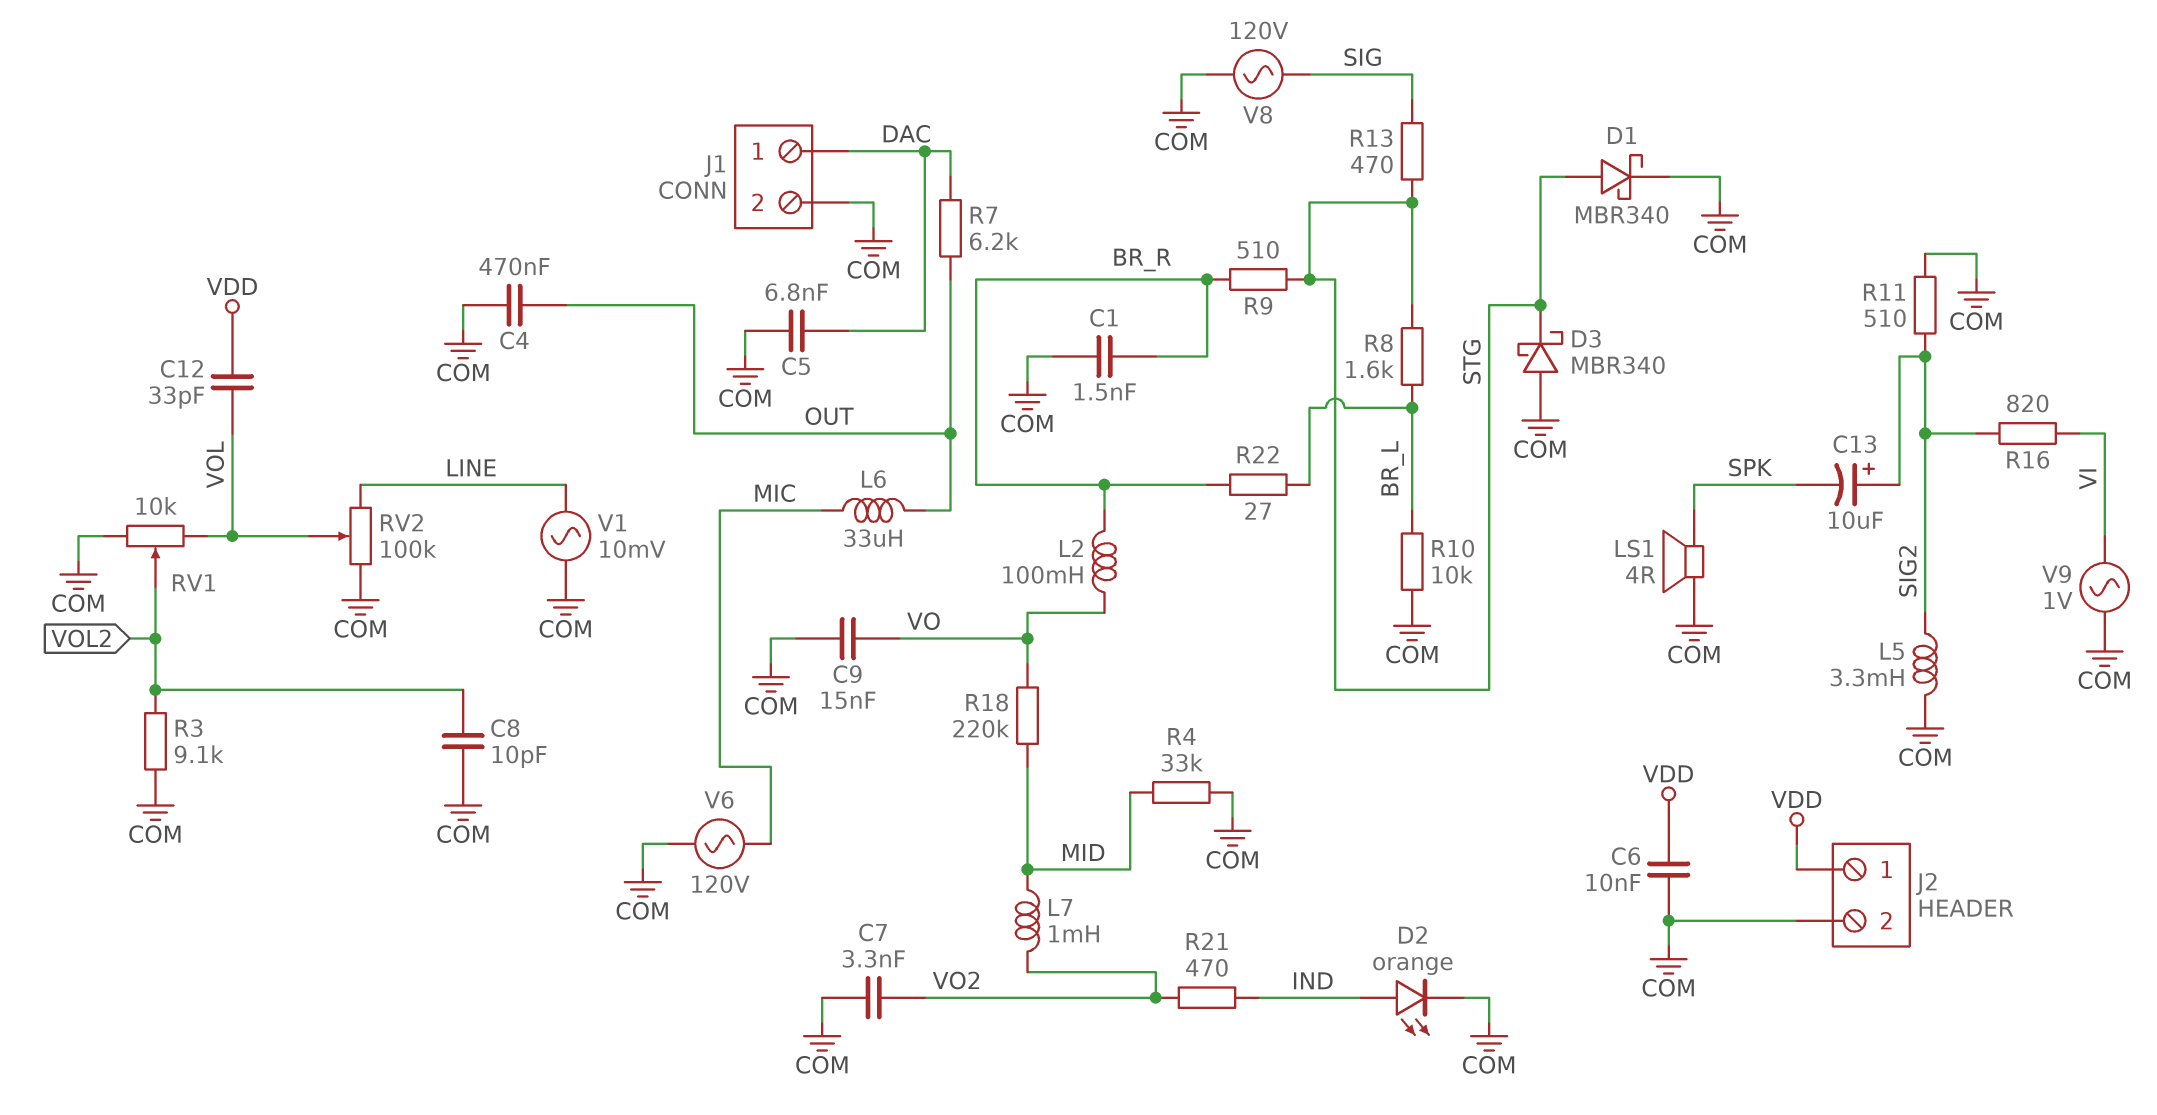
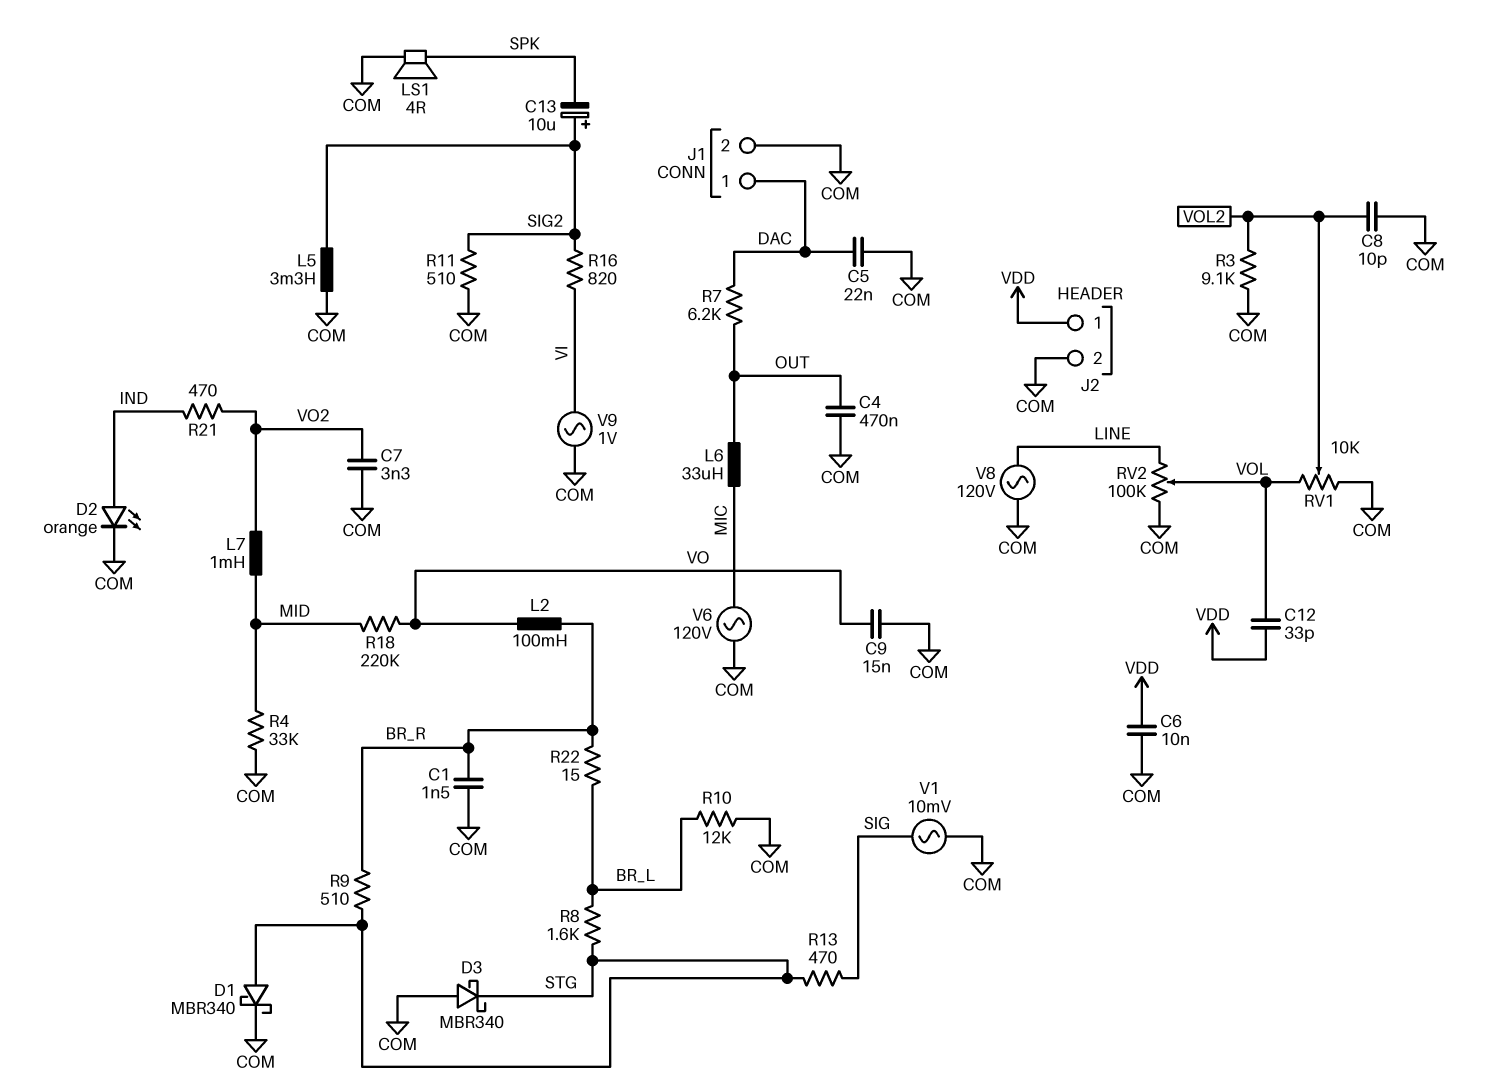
C5: 6.8nF (COM, DAC) -> 22nF (COM, DAC)
R10: 10k (BR_L, COM) -> 12k (BR_L, COM)
R22: 27 (BR_L, BR_R) -> 15 (BR_L, BR_R)
V1: AC 10mV (COM, LINE) -> AC 10mV (COM, SIG)
V8: AC 120V (COM, SIG) -> AC 120V (COM, LINE)

